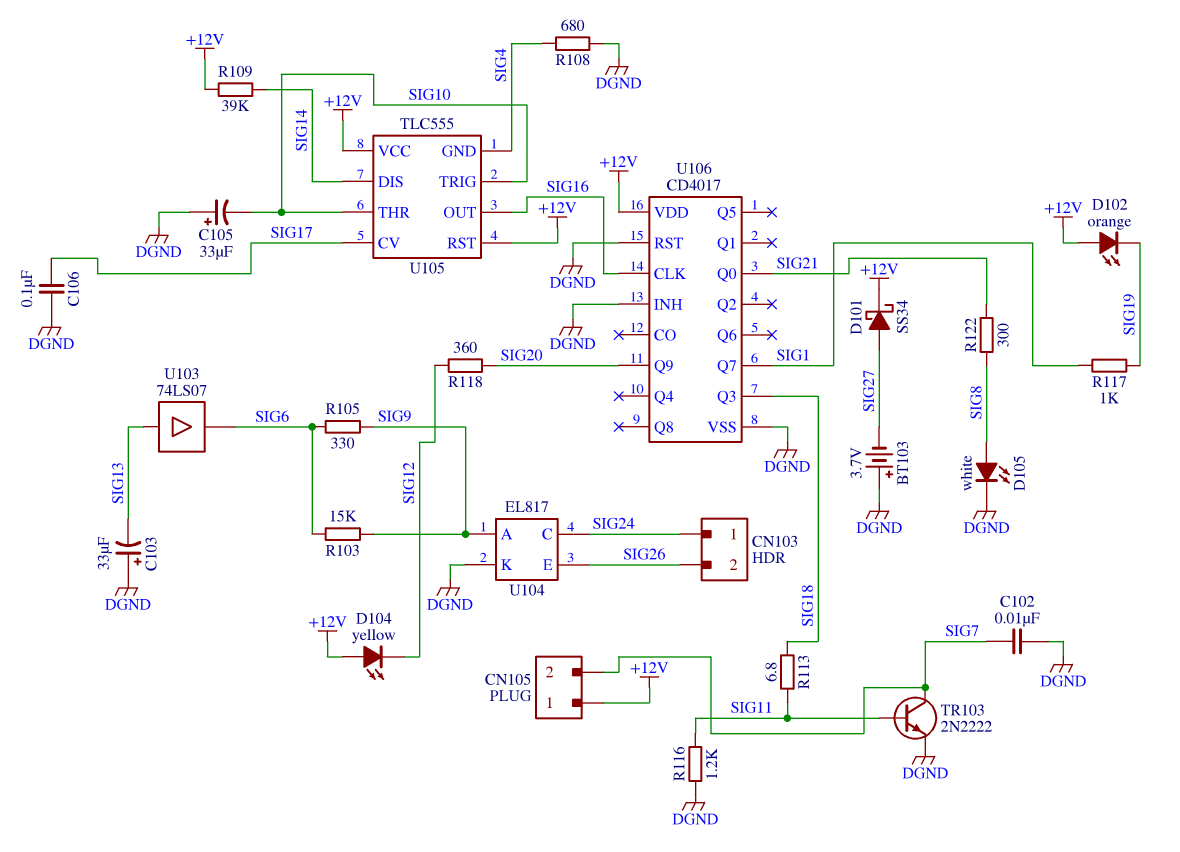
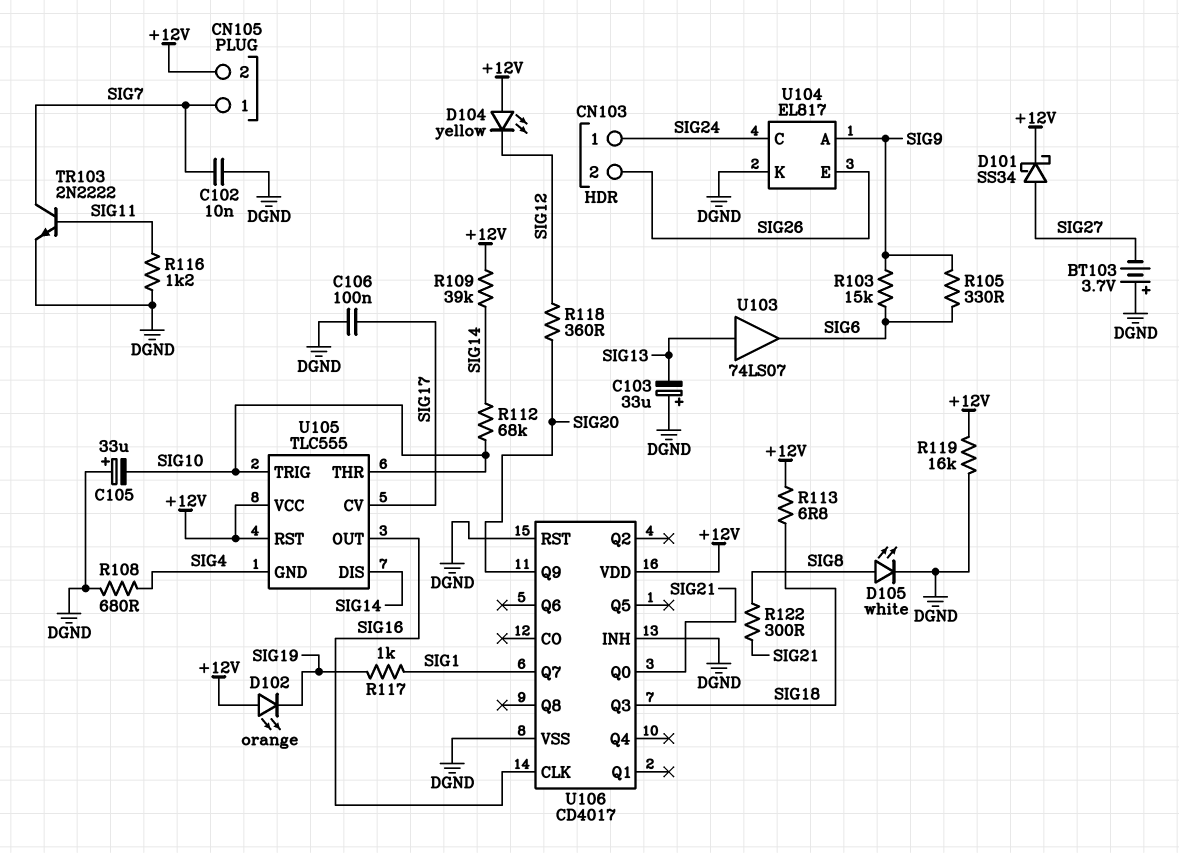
CN105 pin 1: +12V -> SIG7
CN105 pin 2: SIG7 -> +12V
R112: none -> 68k (SIG10, SIG14)
R113: 6.8 (SIG11, SIG18) -> 6.8 (+12V, SIG18)
R119: none -> 16k (+12V, DGND)

